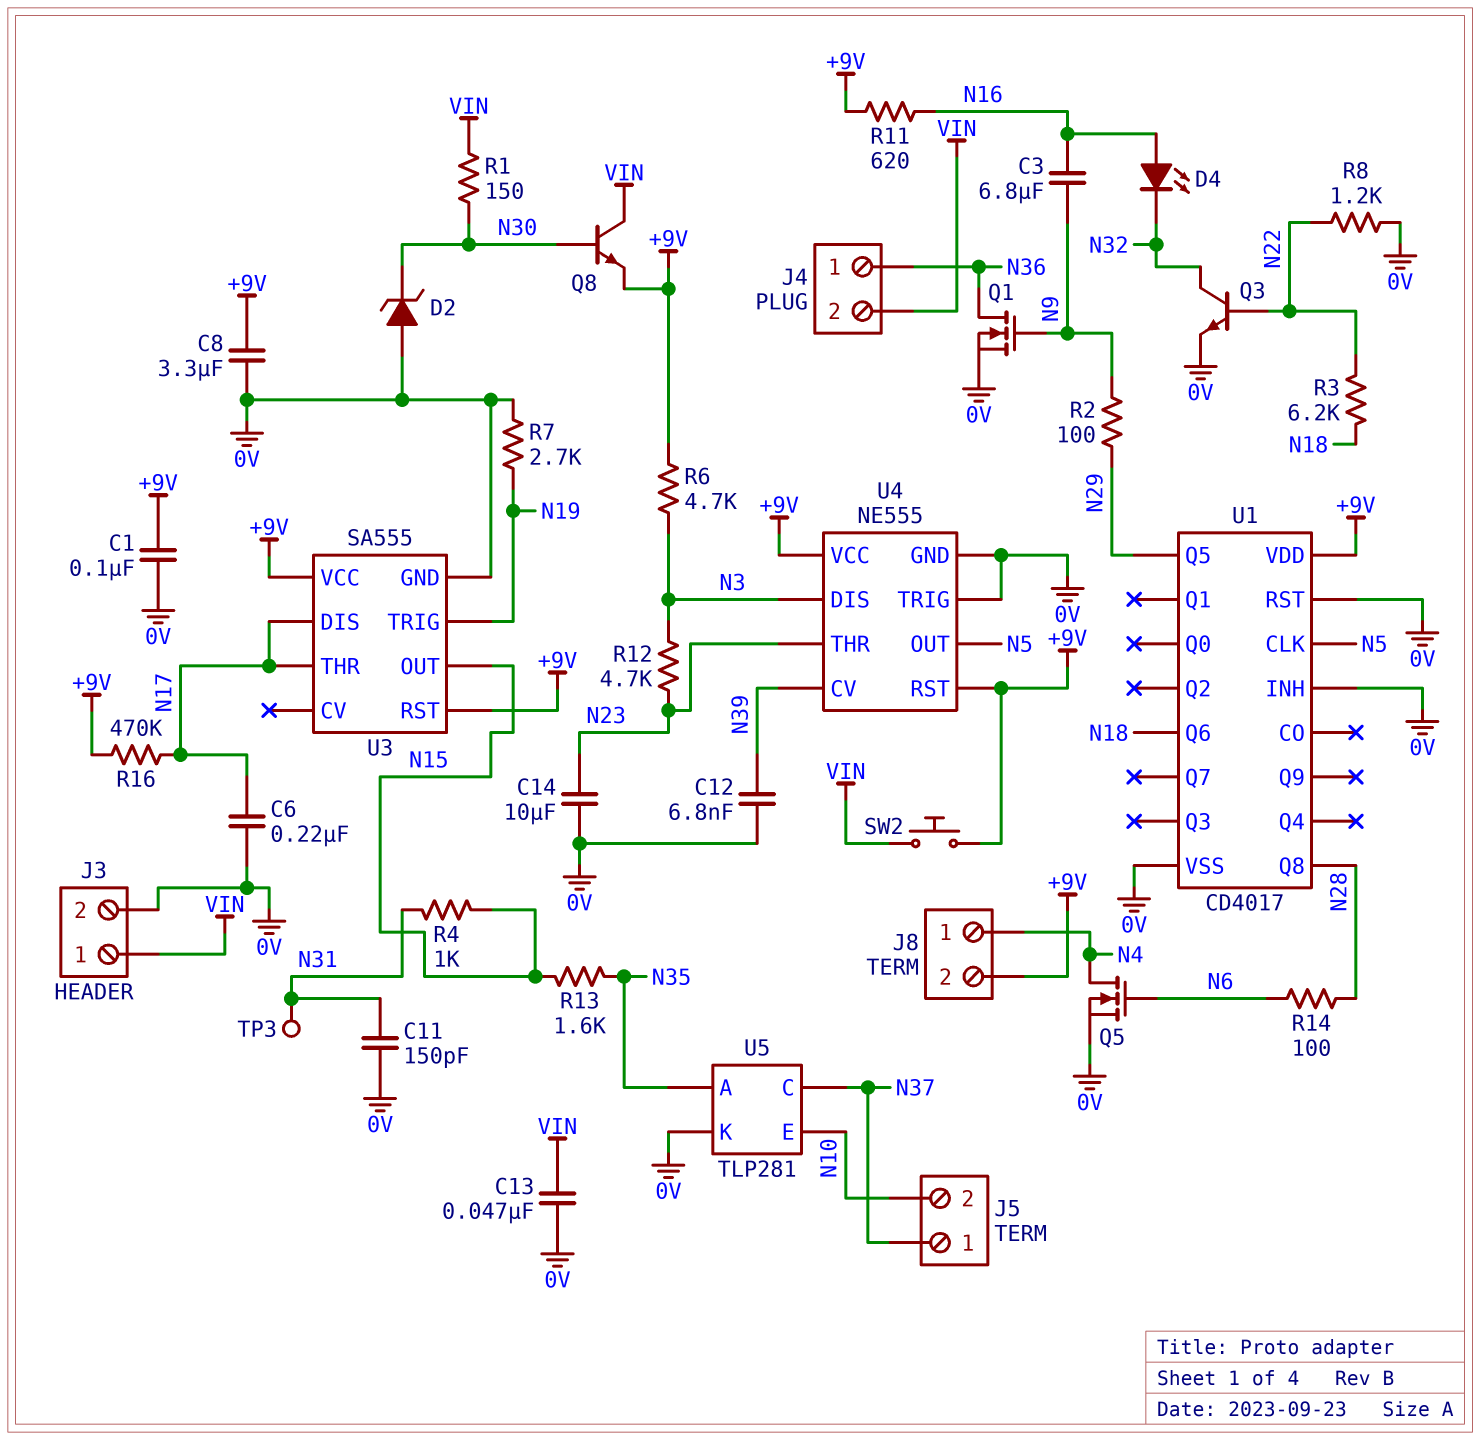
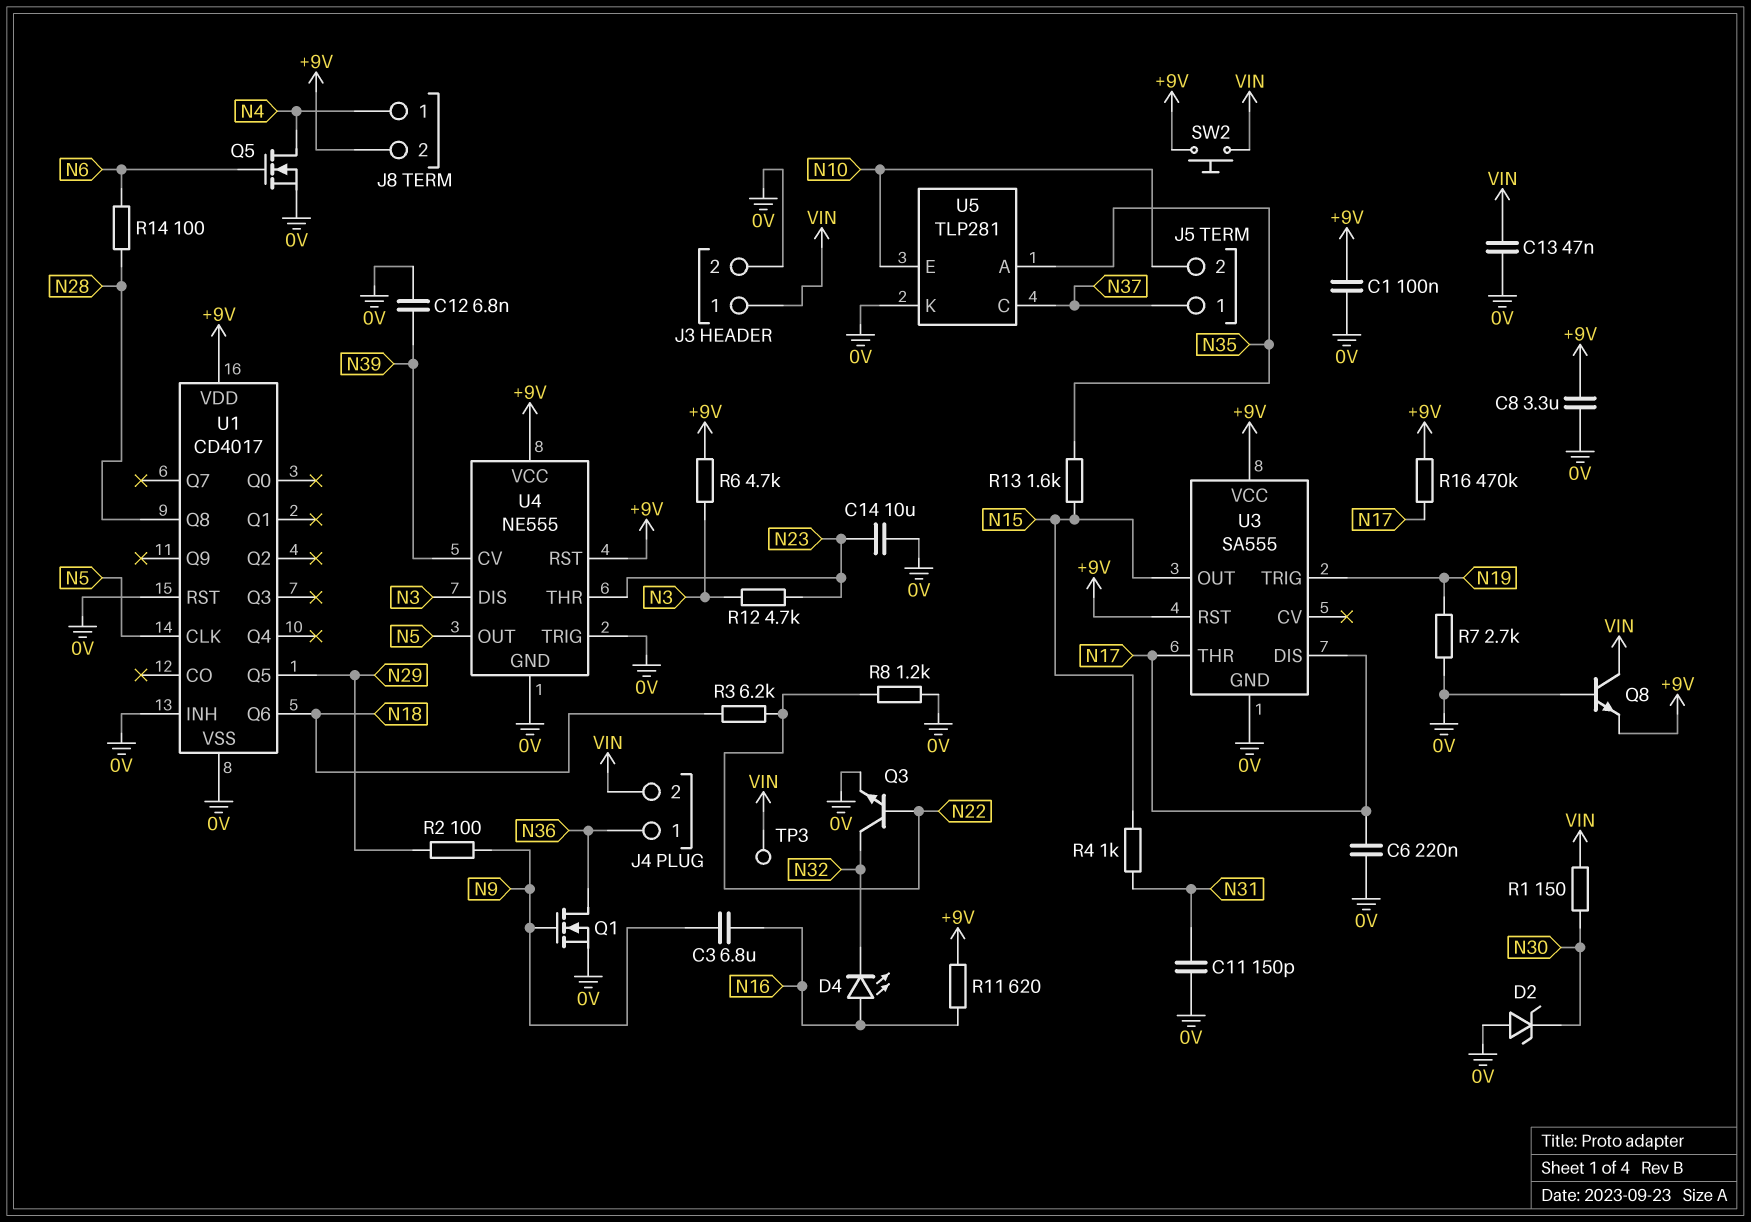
Q8: NPN (B N30, C VIN, E +9V) -> NPN (B 0V, C VIN, E +9V)
TP3: test point (N31) -> test point (VIN)

